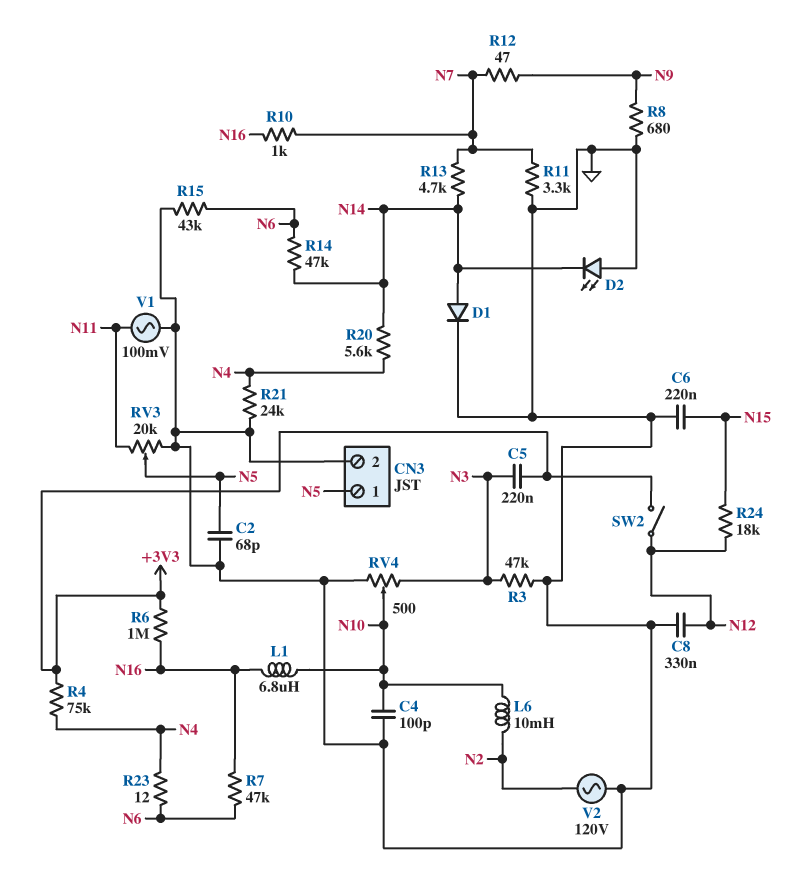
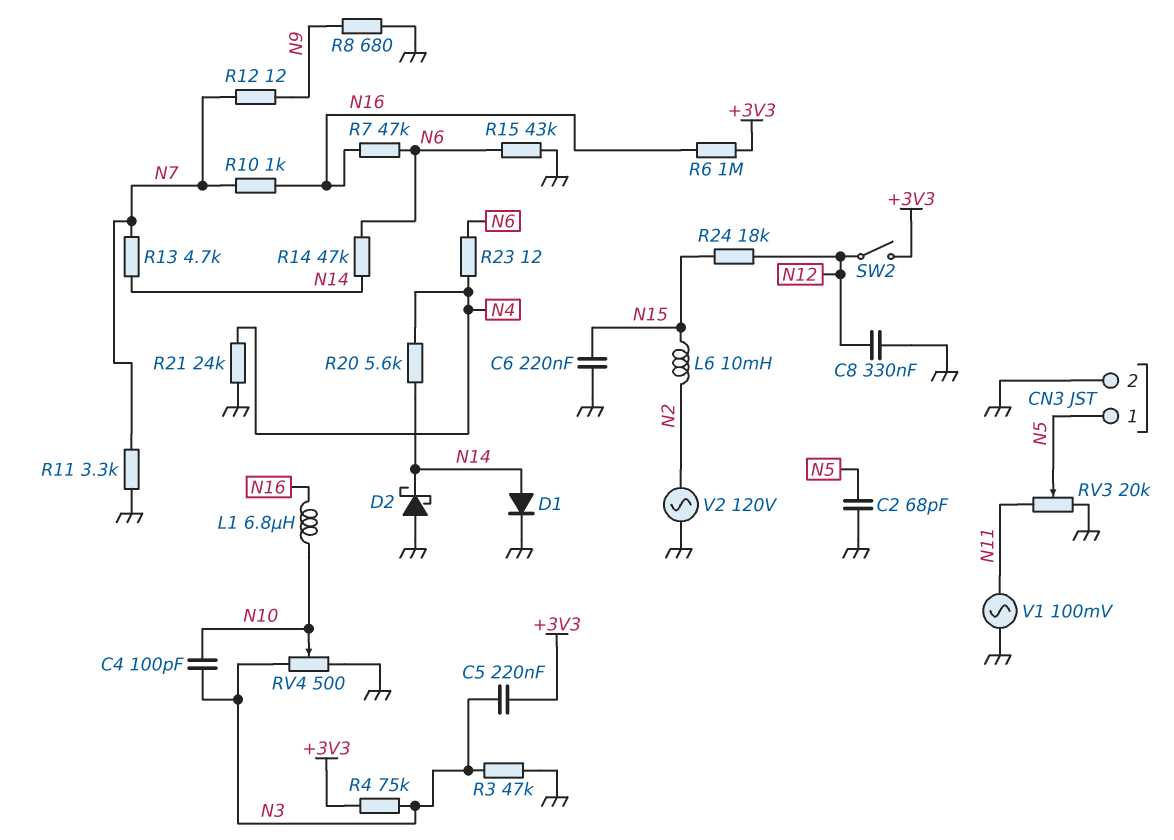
C4: 100pF (GND, N10) -> 100pF (N3, N10)
D2: LED (A GND, K N14) -> schottky (A GND, K N14)
L6: 10mH (N2, N10) -> 10mH (N2, N15)
R4: 75k (+3V3, N4) -> 75k (+3V3, N3)
R12: 47 (N7, N9) -> 12 (N7, N9)

